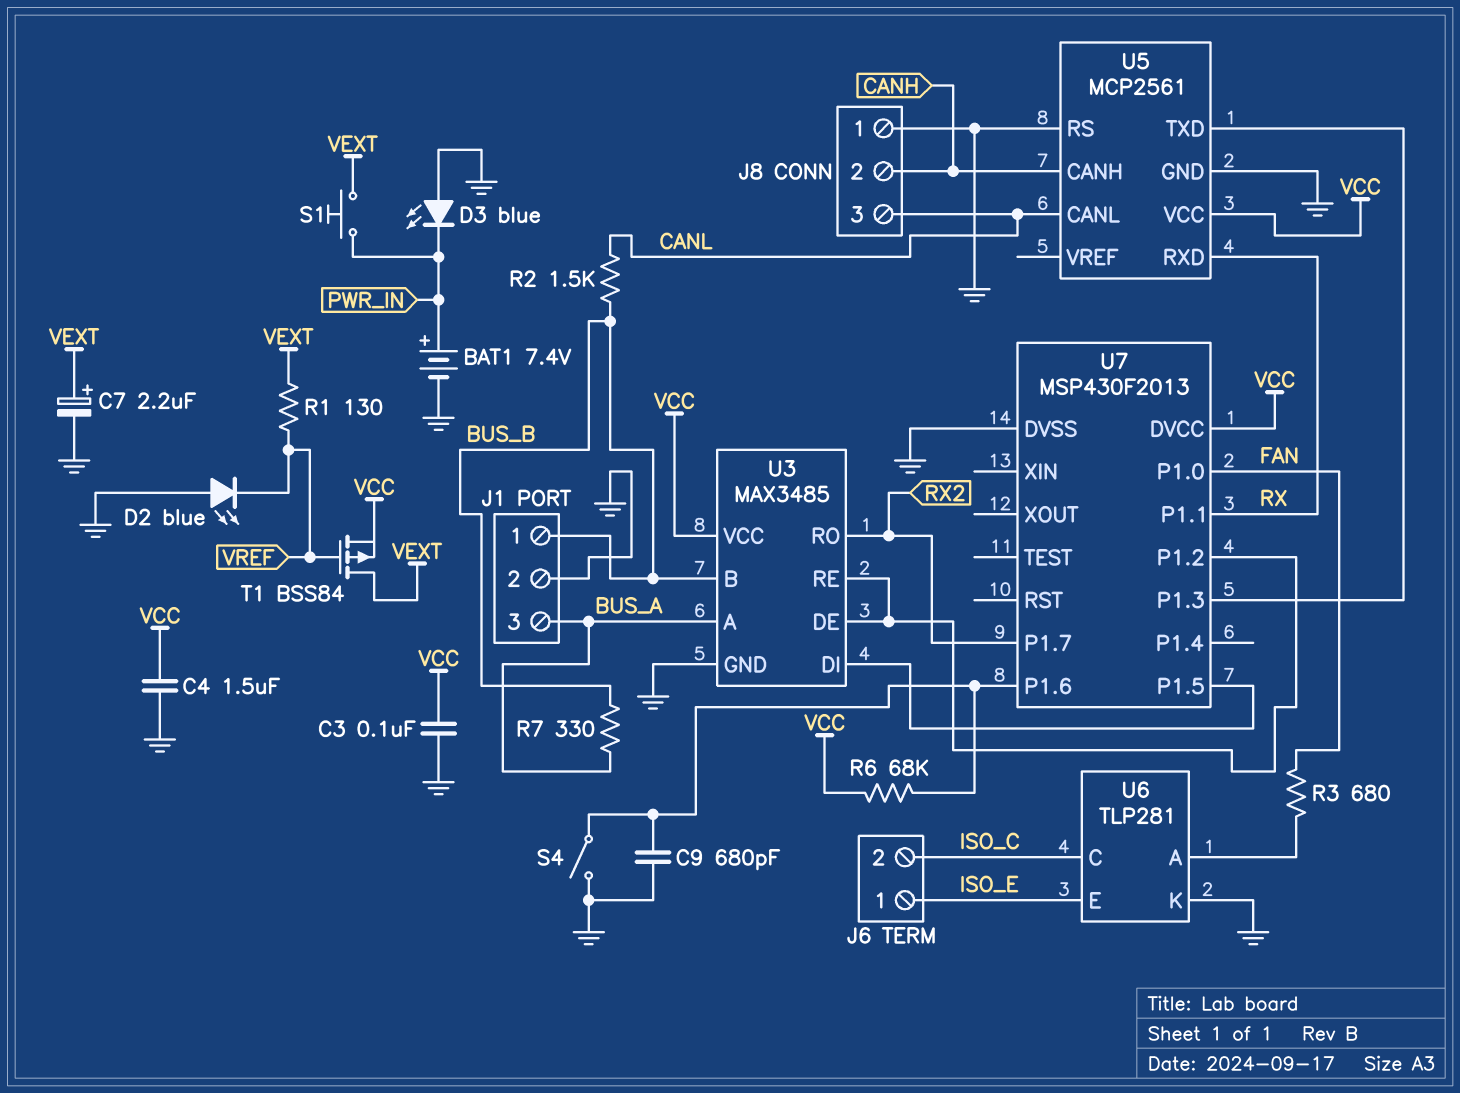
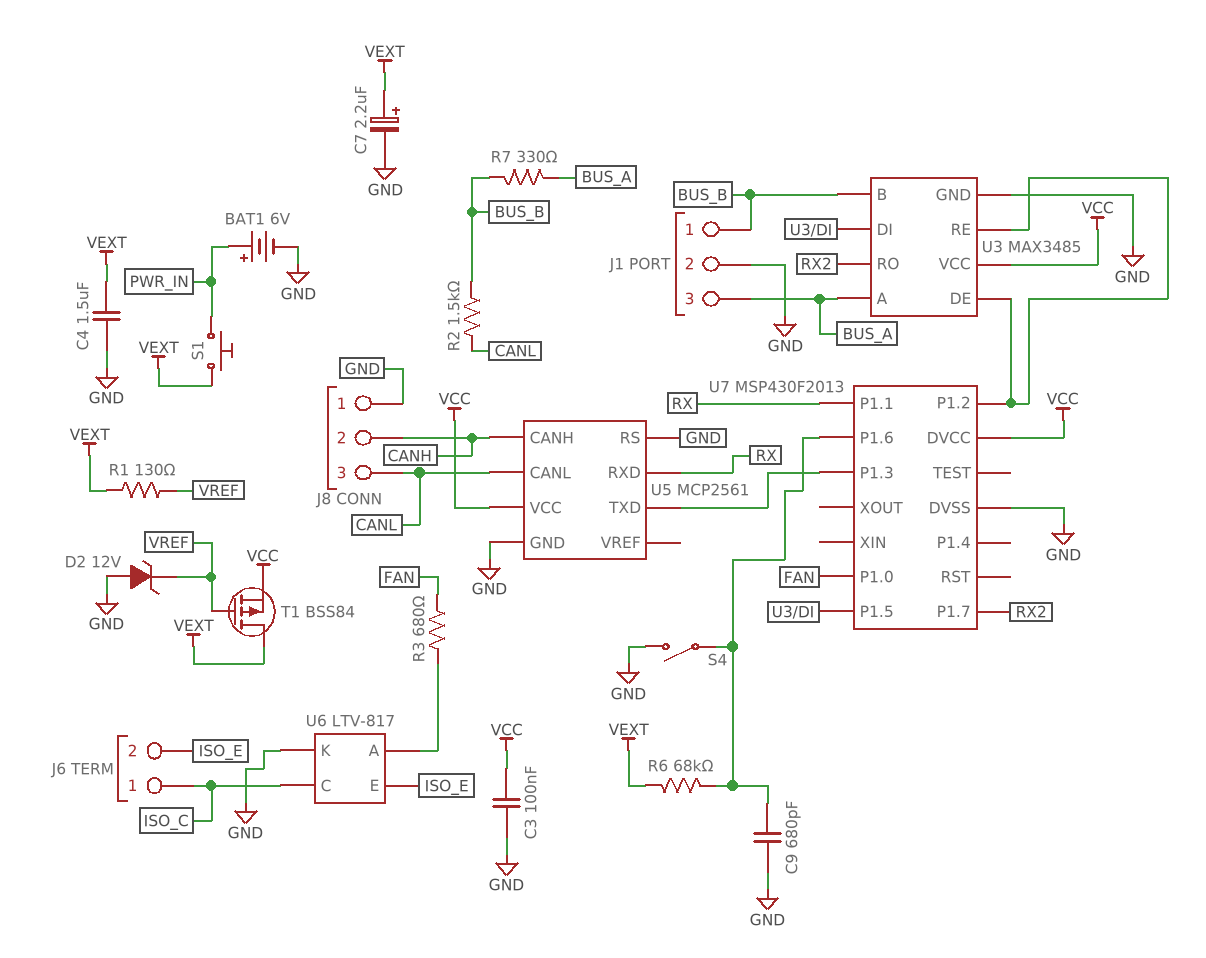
BAT1: 7.4V (plus PWR_IN, minus GND) -> 6V (plus PWR_IN, minus GND)
C4: 1.5uF (GND, VCC) -> 1.5uF (GND, VEXT)
D2: LED blue (A GND, K VREF) -> zener 12V (A GND, K VREF)
D3: LED blue (A GND, K PWR_IN) -> none
J6 pin 1: ISO_E -> ISO_C
J6 pin 2: ISO_C -> ISO_E
R6: 68k (U7/P1.6, VCC) -> 68k (U7/P1.6, VEXT)
U6: TLP281 -> LTV-817

